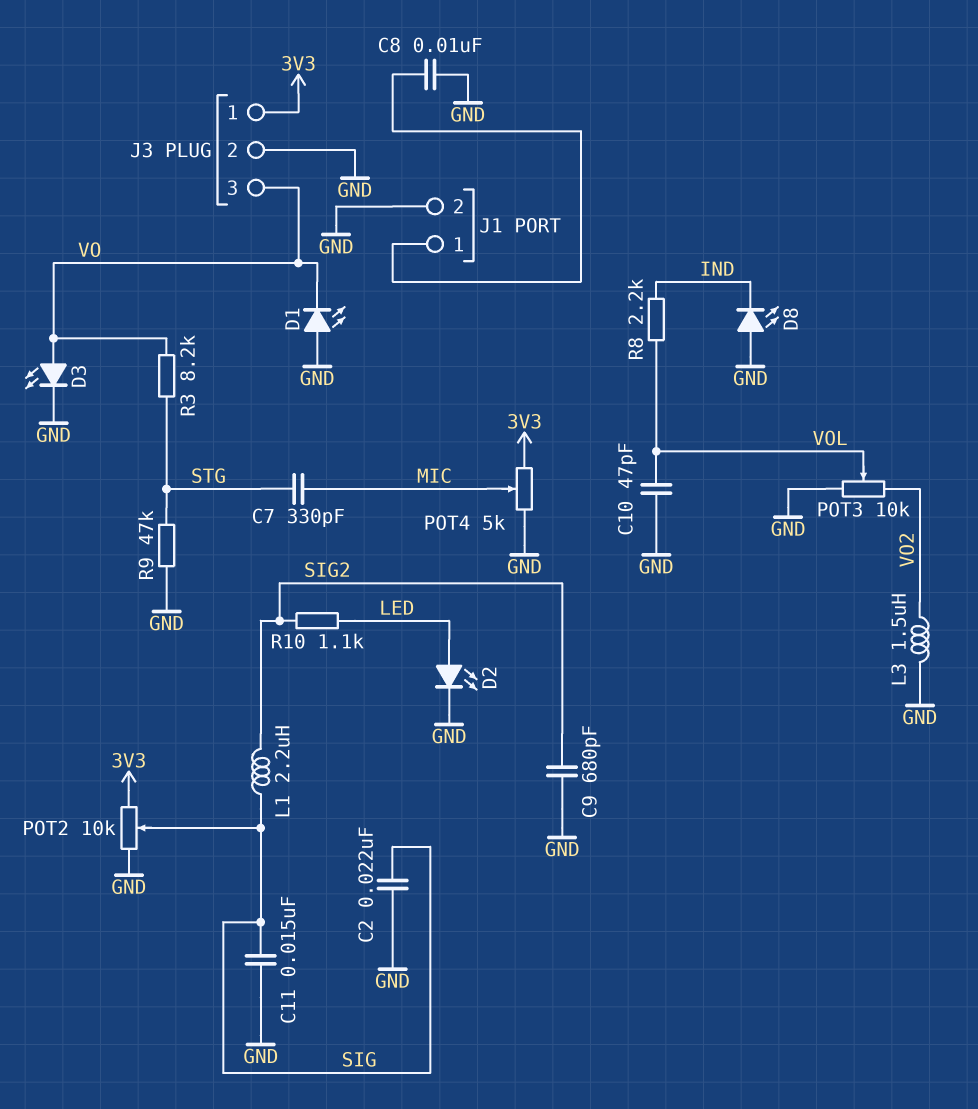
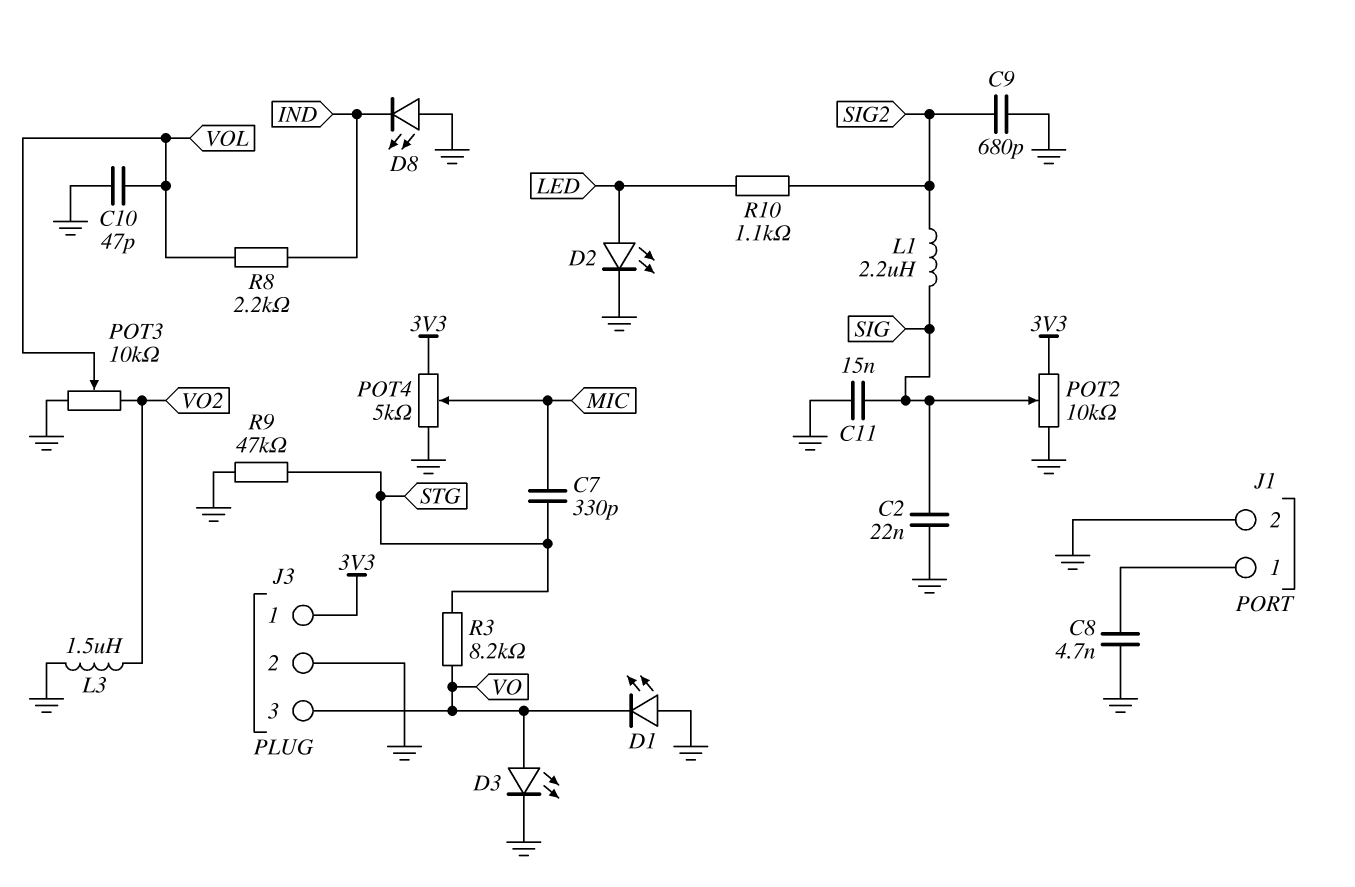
C8: 10nF (GND, J1/1) -> 4.7nF (GND, J1/1)

